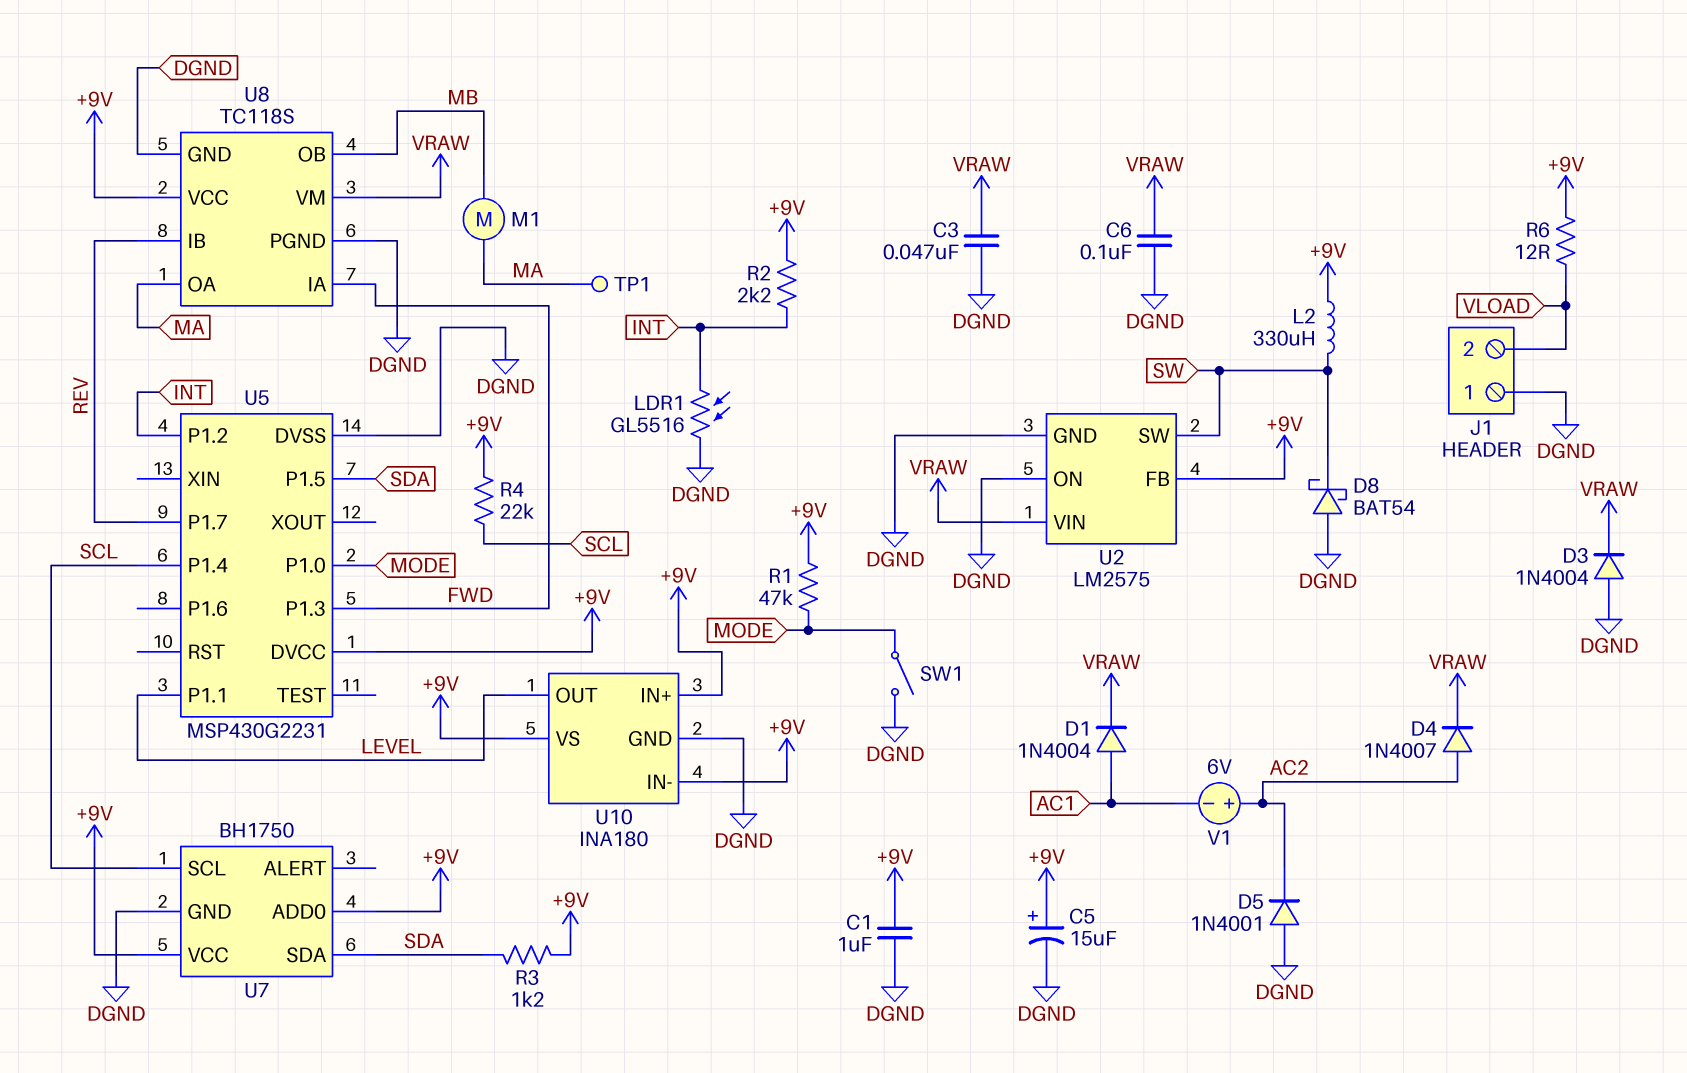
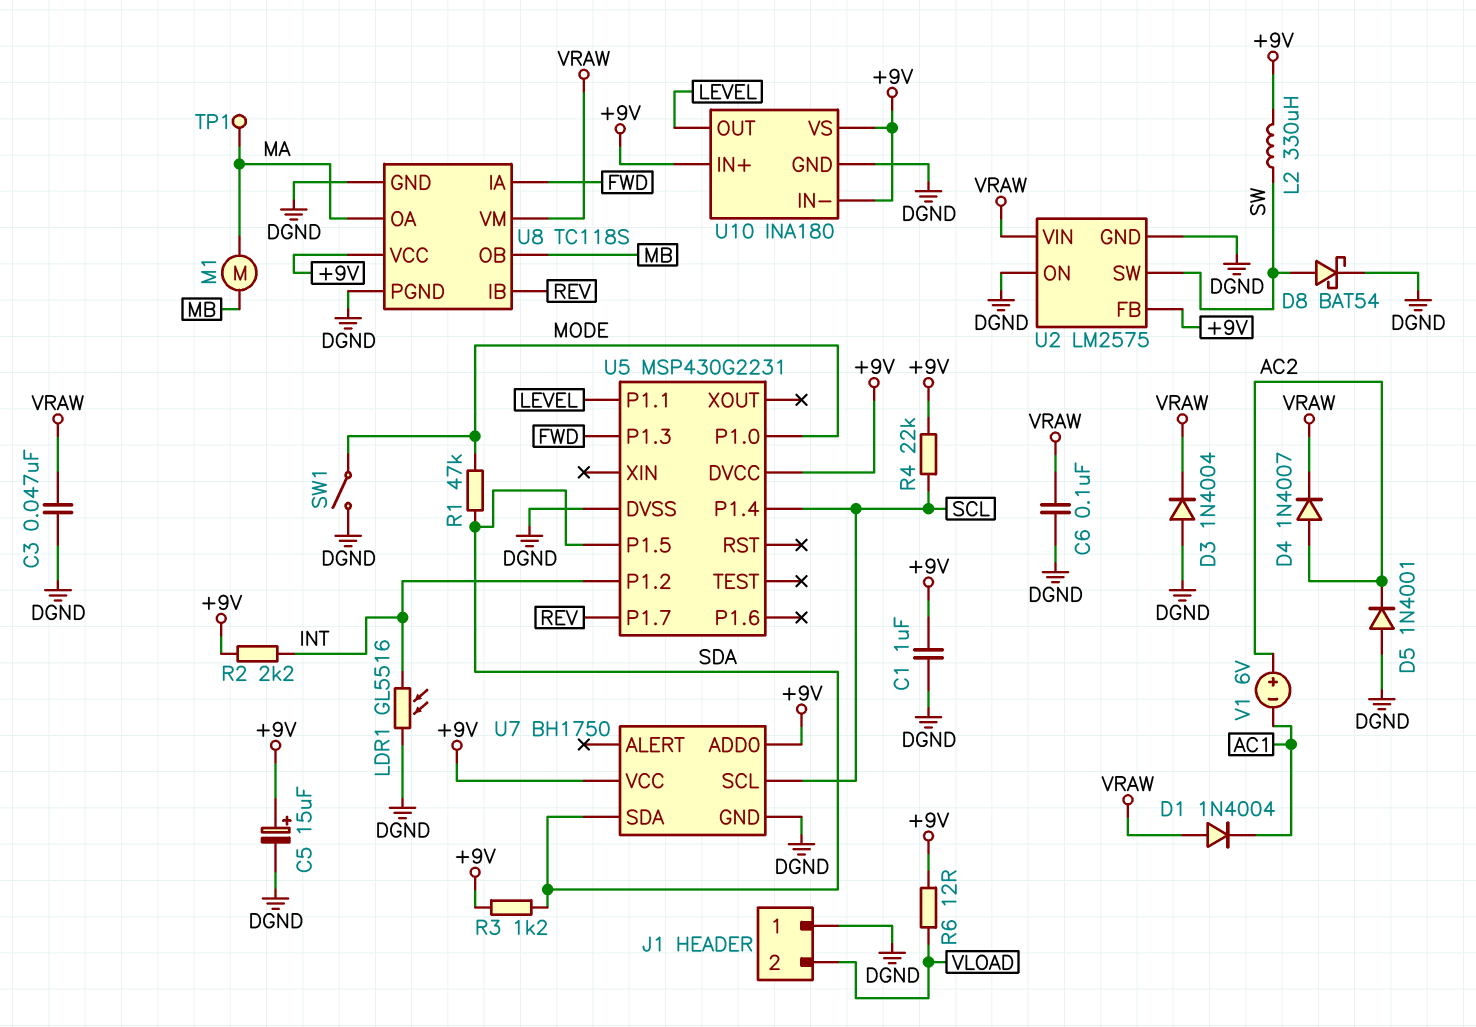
D1: diode 1N4004 (A AC1, K VRAW) -> diode 1N4004 (A VRAW, K AC1)
D8: schottky BAT54 (A DGND, K SW) -> schottky BAT54 (A SW, K DGND)
R1: 47k (+9V, MODE) -> 47k (MODE, SDA)

